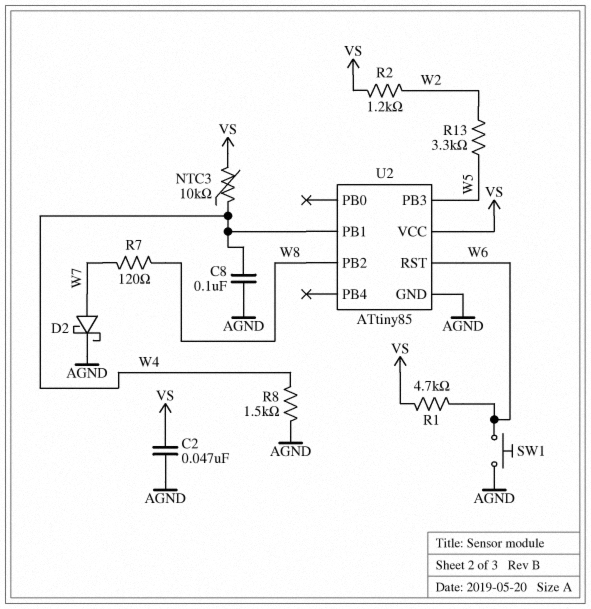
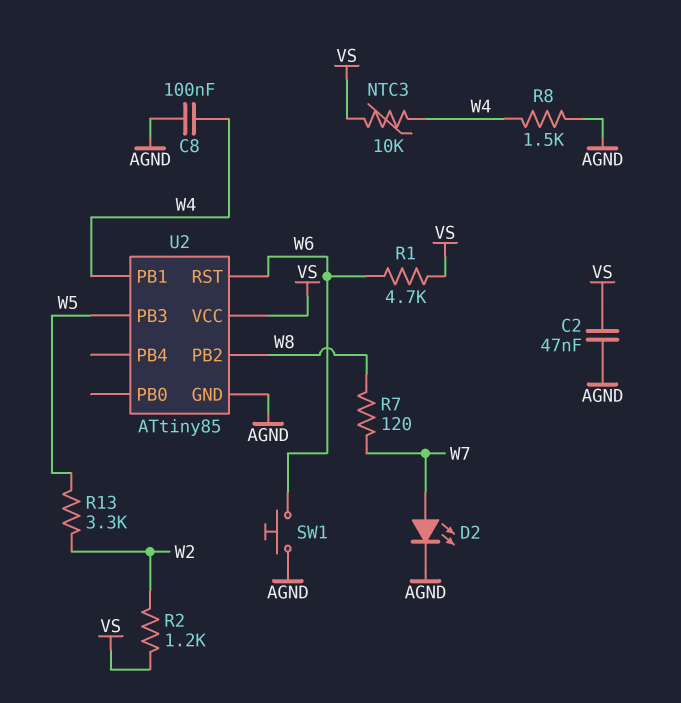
D2: schottky (A W7, K AGND) -> LED (A W7, K AGND)

